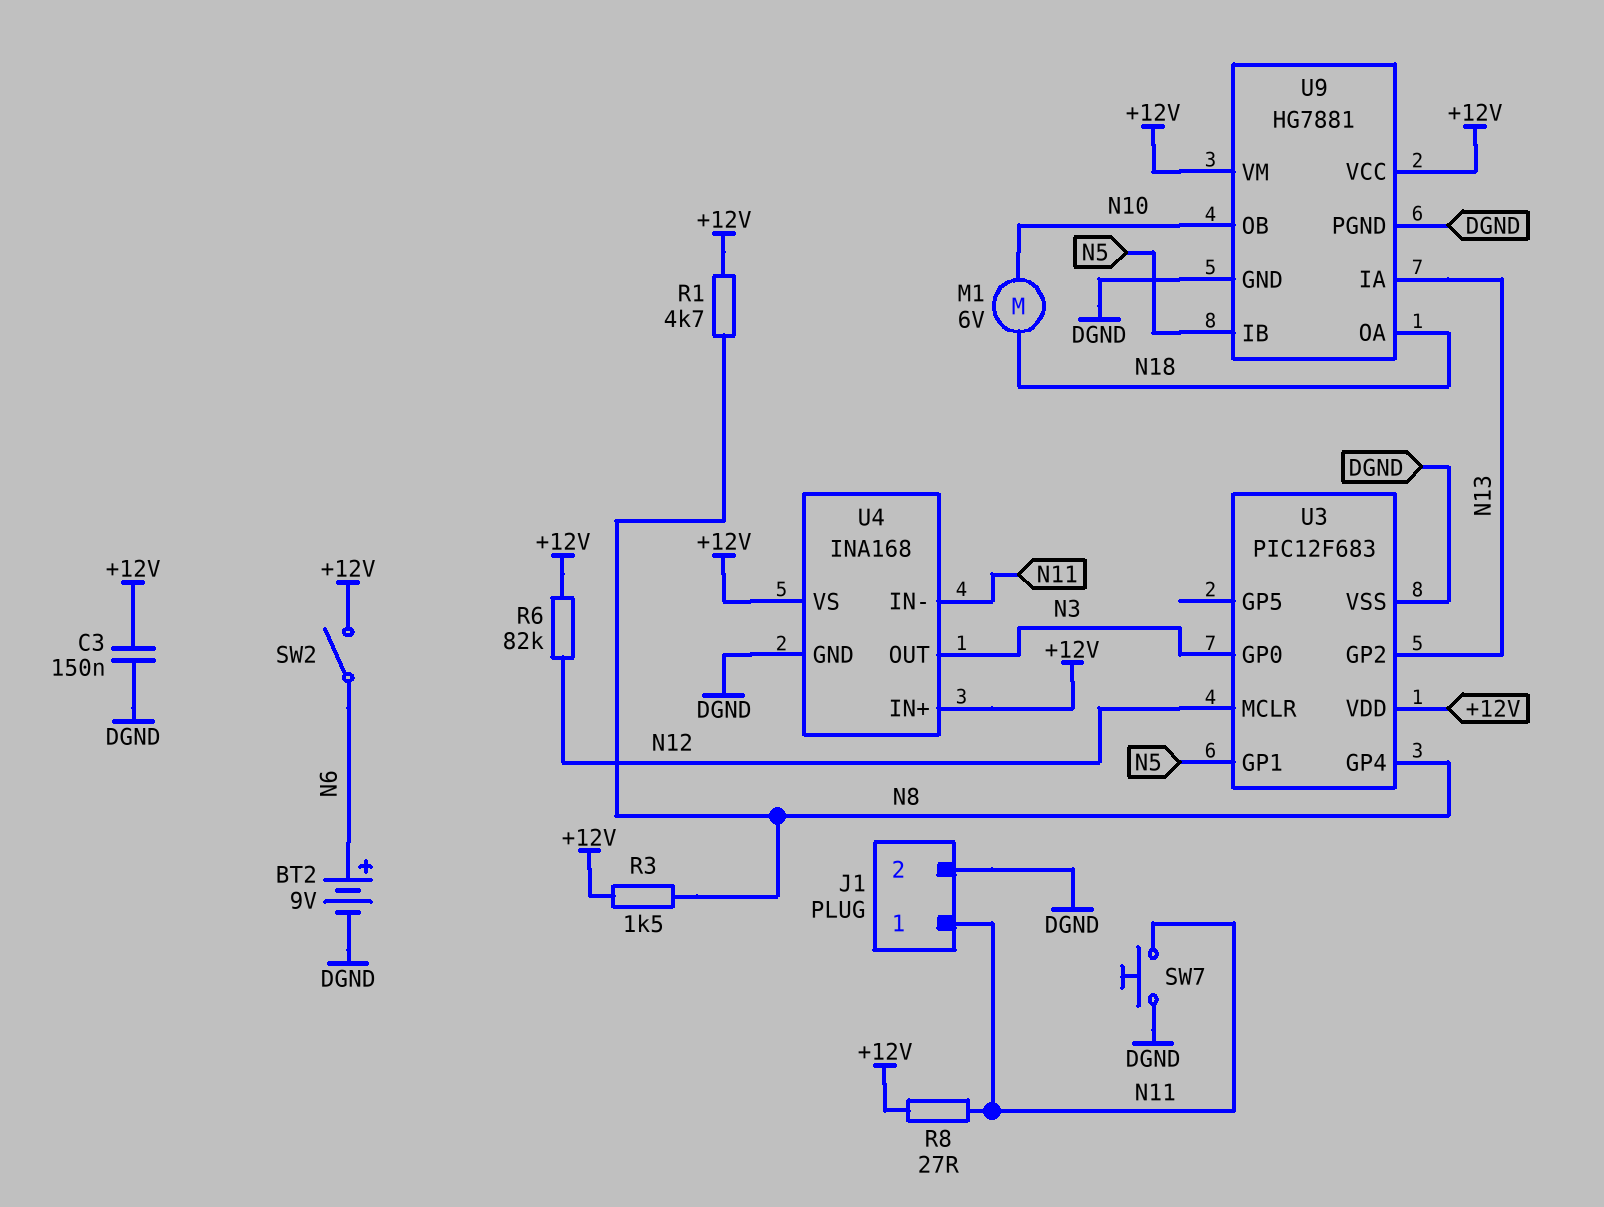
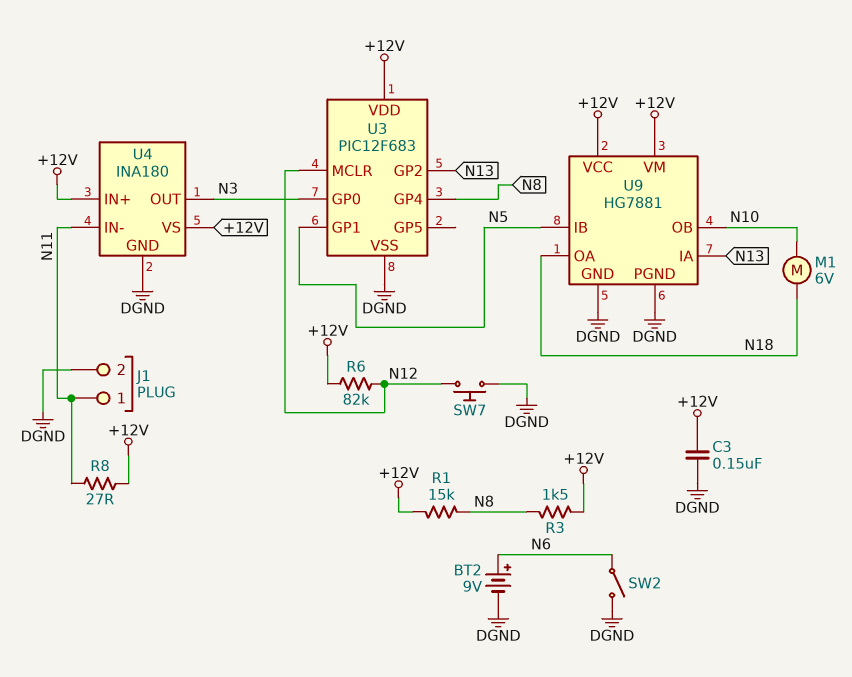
R1: 4.7k (+12V, N8) -> 15k (+12V, N8)
SW2: switch (+12V, N6) -> switch (DGND, N6)
SW7: button (DGND, N11) -> button (DGND, N12)
U4: INA168 -> INA180

